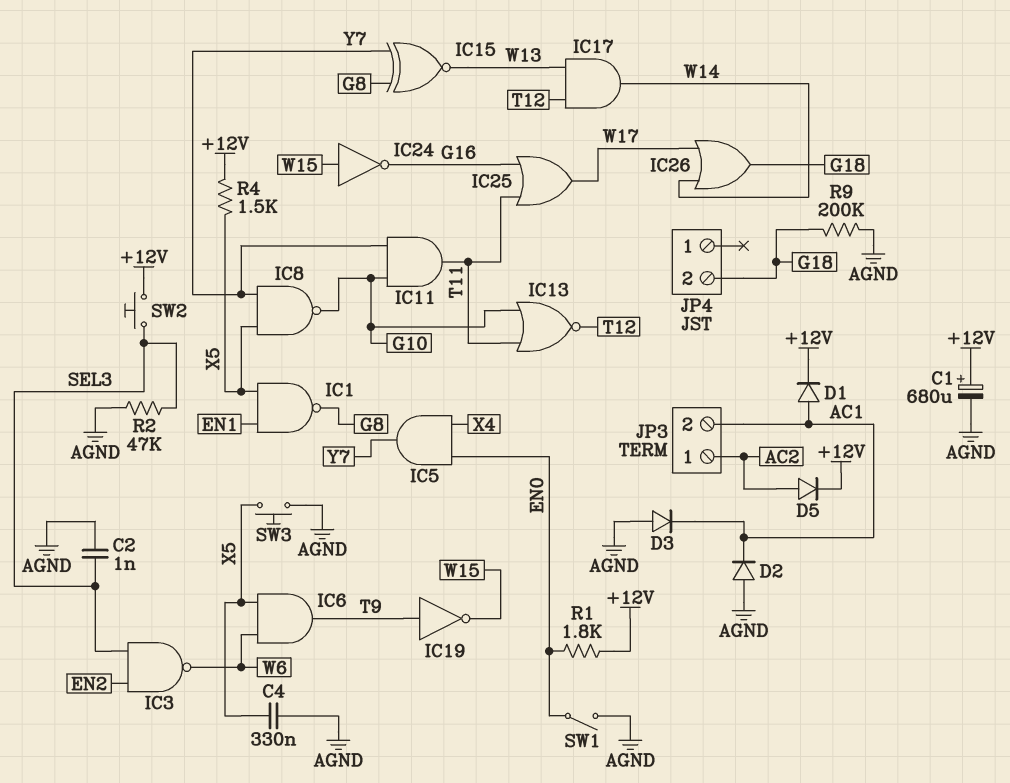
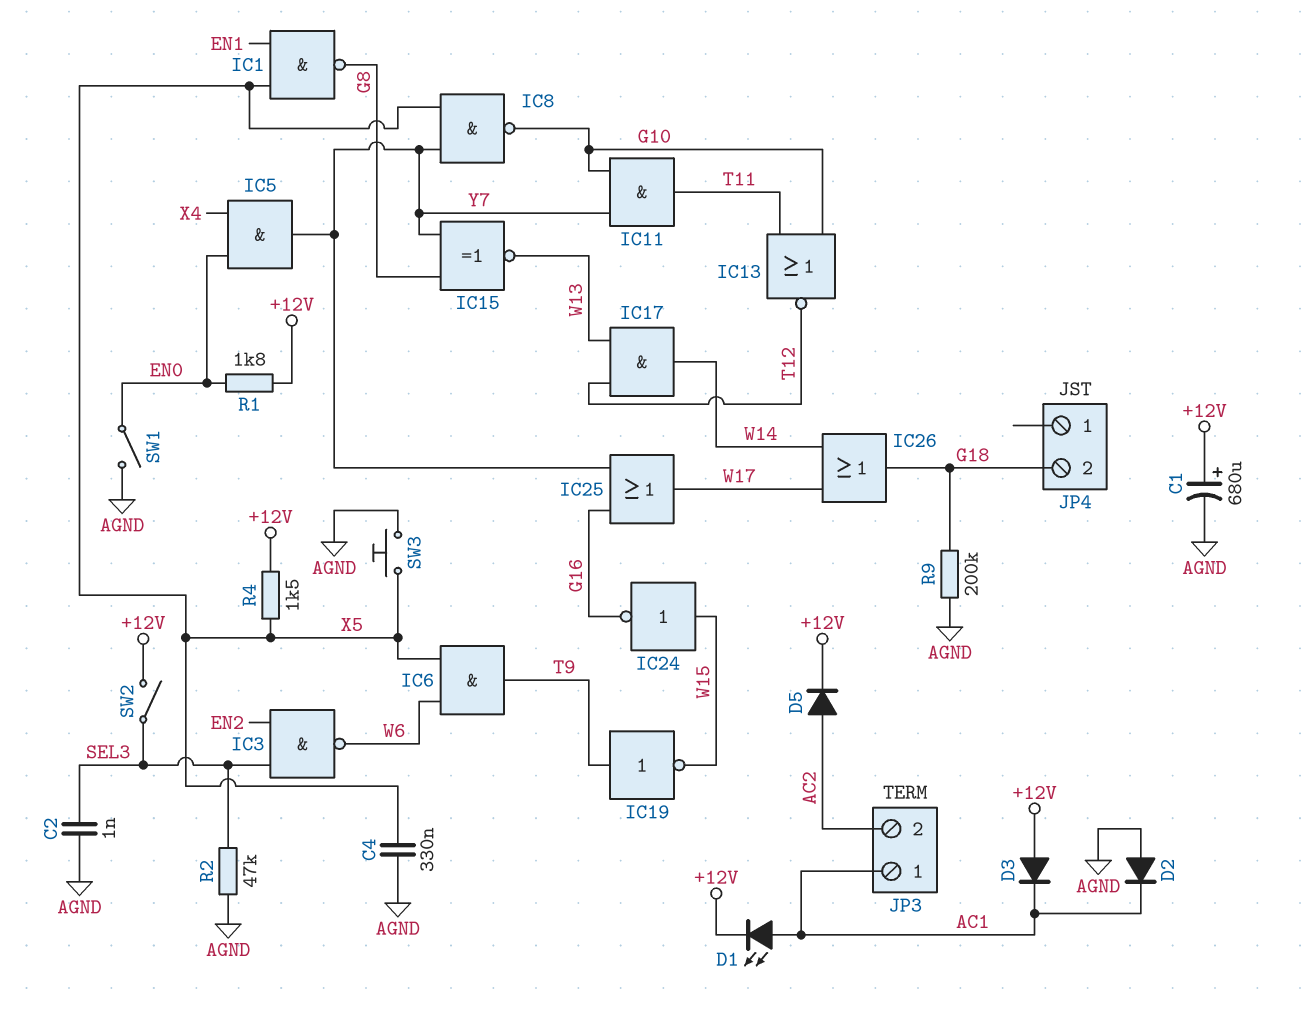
D1: diode (A AC1, K +12V) -> LED (A AC1, K +12V)
D3: diode (A AGND, K AC1) -> diode (A +12V, K AC1)
IC25: OR (in G16, in T11, out W17) -> OR (in G16, in Y7, out W17)
JP3 pin 1: AC2 -> AC1
JP3 pin 2: AC1 -> AC2
SW2: button (+12V, SEL3) -> switch (+12V, SEL3)

